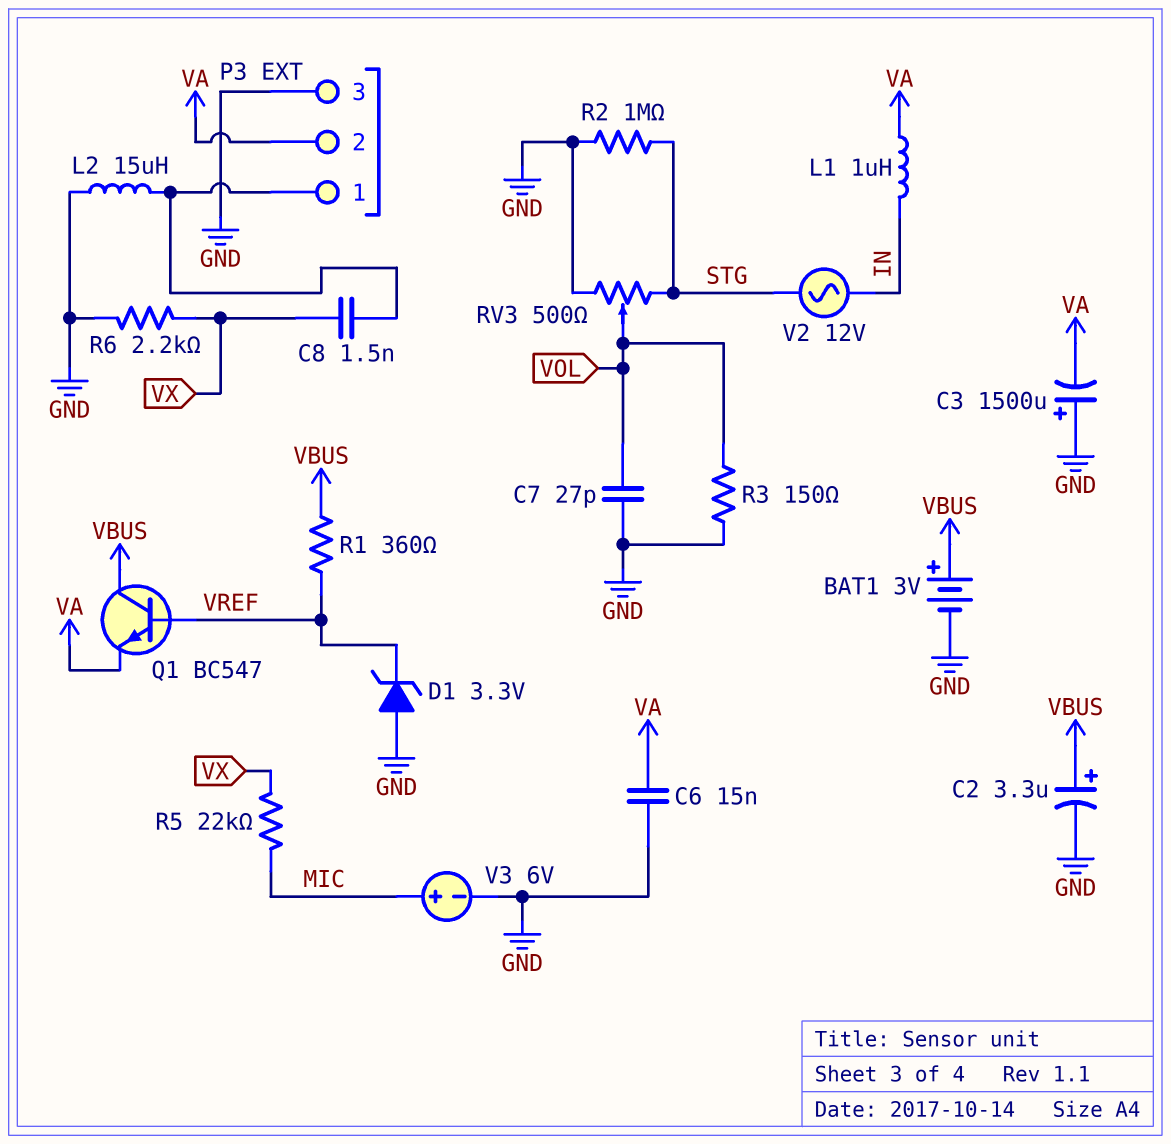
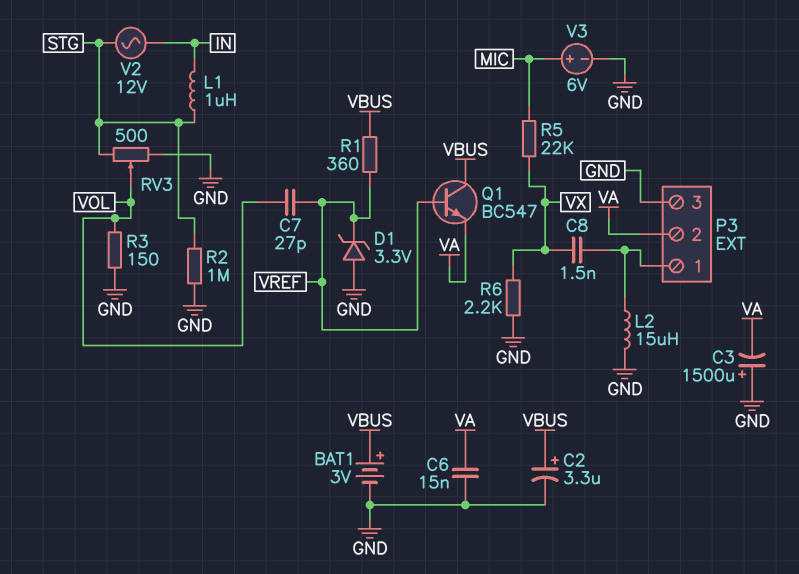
C7: 27pF (GND, VOL) -> 27pF (VOL, VREF)
L1: 1uH (IN, VA) -> 1uH (IN, STG)

